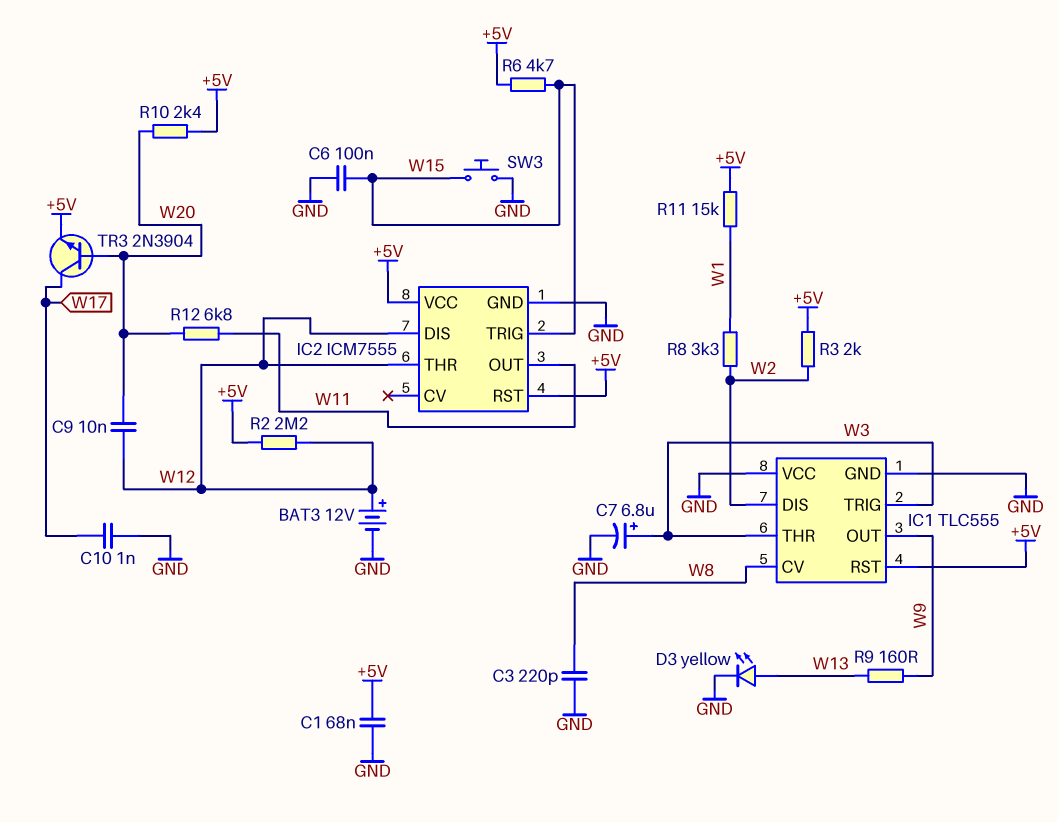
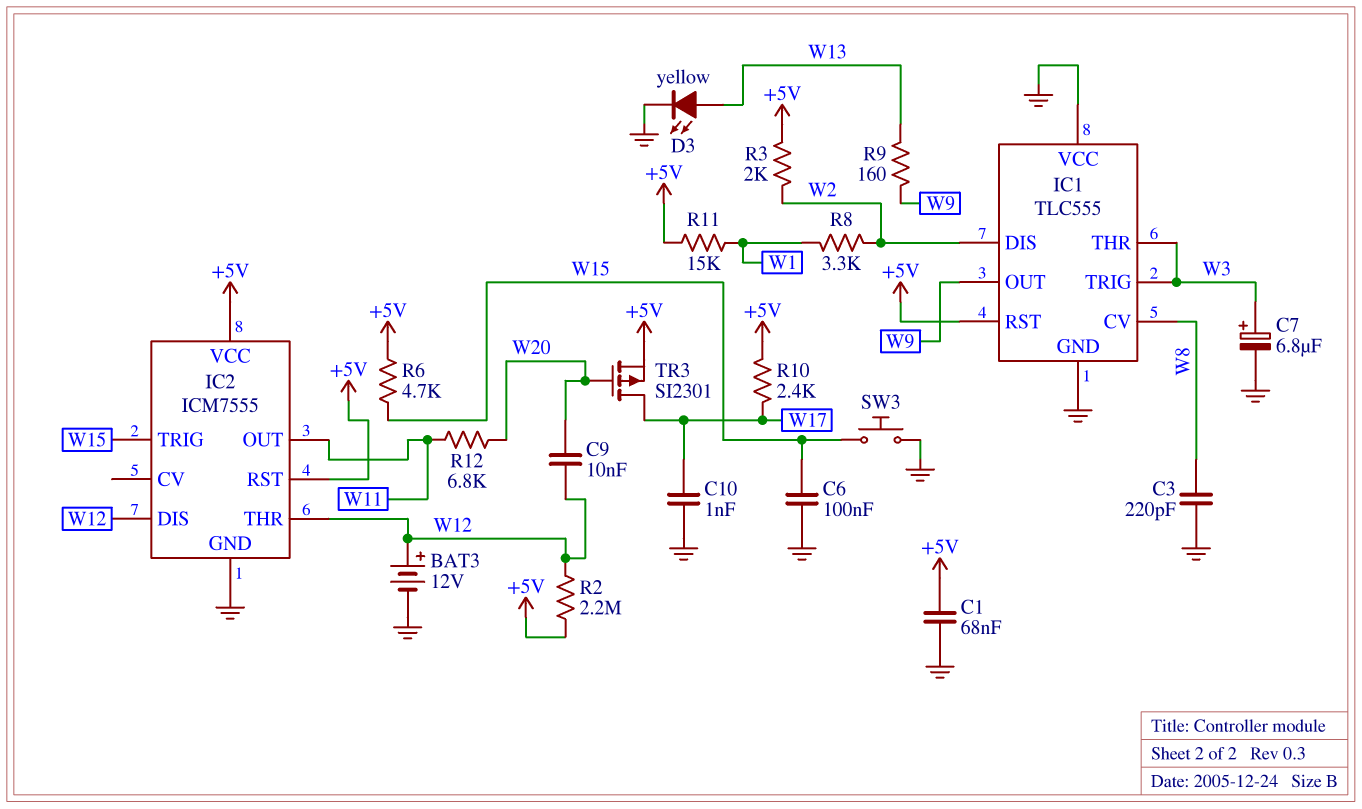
R10: 2.4k (+5V, W20) -> 2.4k (+5V, W17)
TR3: NPN 2N3904 (B W20, C W17, E +5V) -> PMOS SI2301 (G W20, D W17, S +5V)

